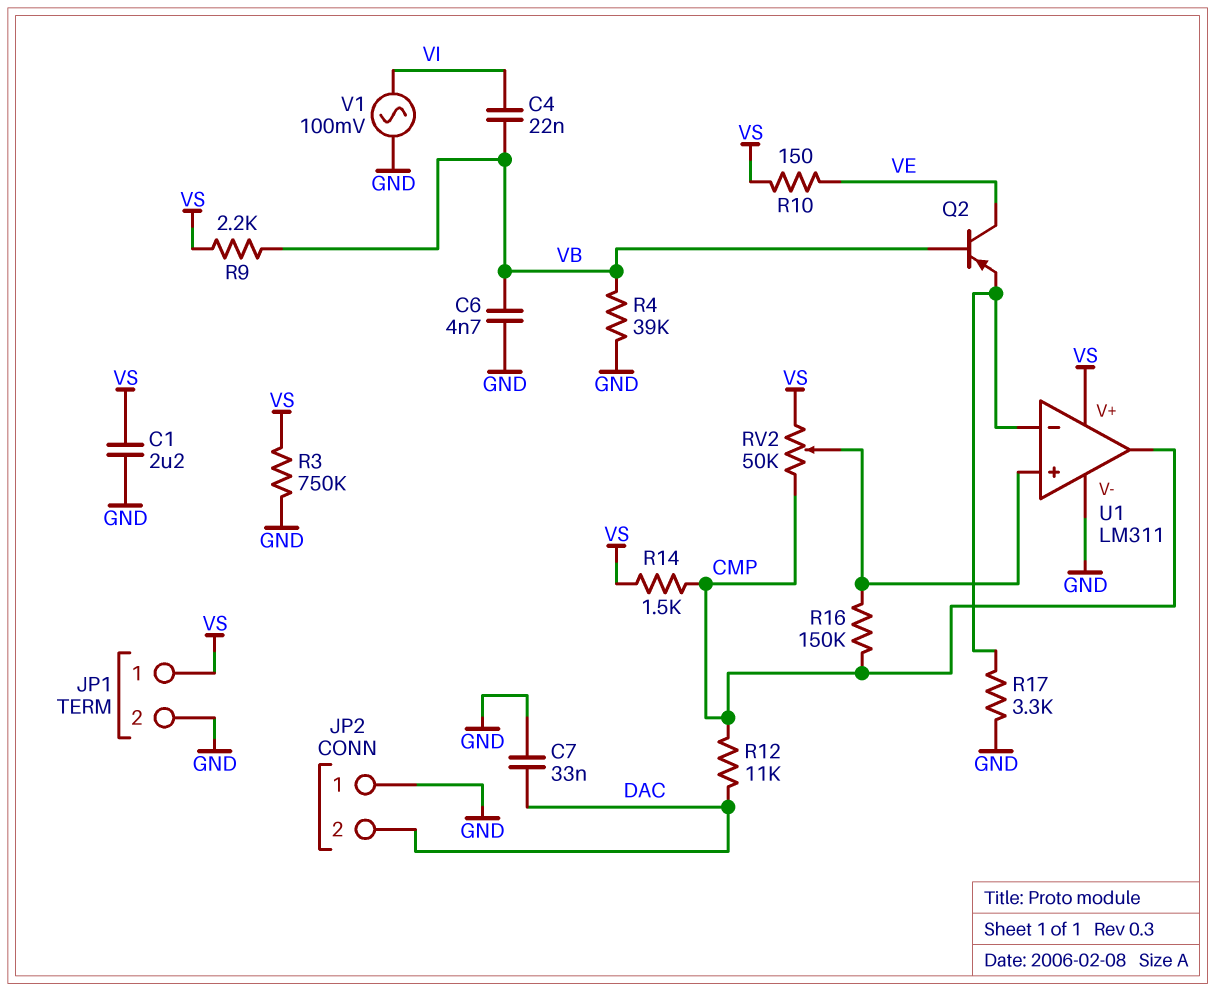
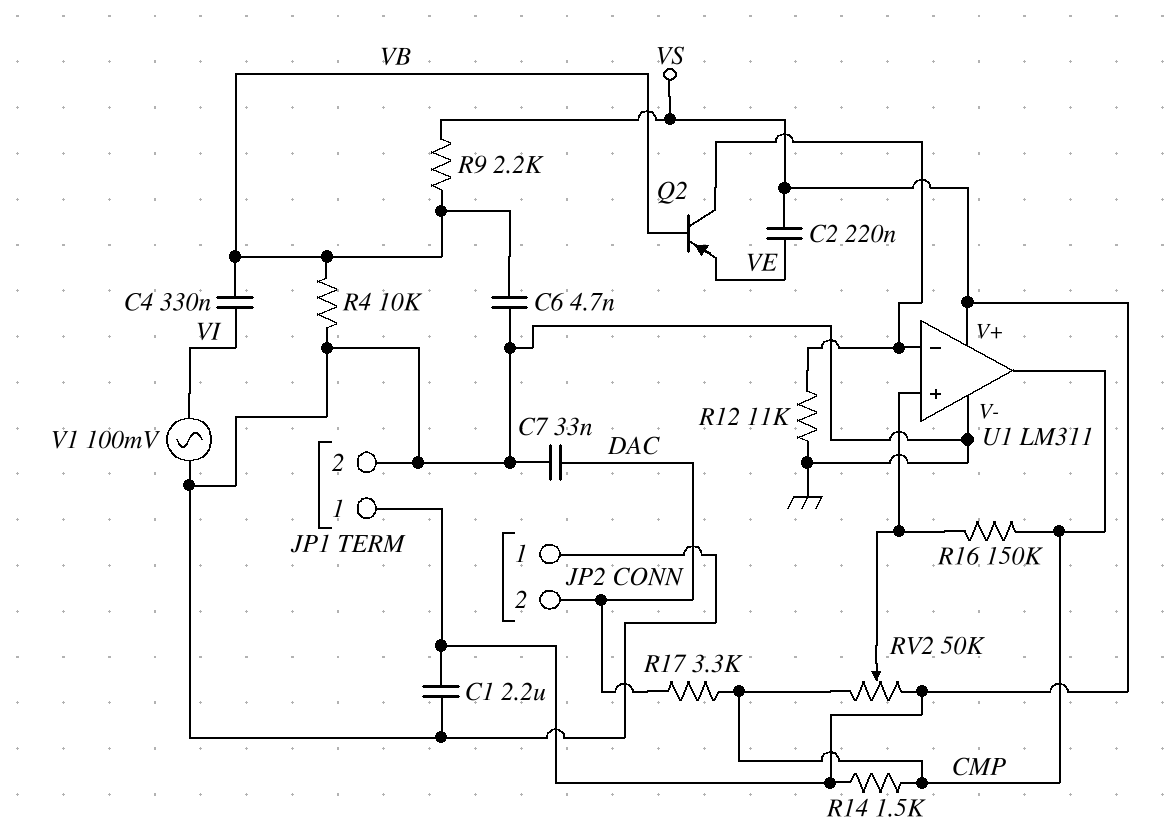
C2: none -> 220nF (VE, VS)
C4: 22nF (VB, VI) -> 330nF (VB, VI)
Q2: PNP (B VB, C VE, E U1/in-) -> PNP (B VB, C U1/in-, E VE)
R3: 750k (GND, VS) -> none
R4: 39k (GND, VB) -> 10k (GND, VB)
R10: 150 (VE, VS) -> none
R12: 11k (CMP, DAC) -> 11k (GND, U1/in-)
R17: 3.3k (GND, U1/in-) -> 3.3k (CMP, DAC)

